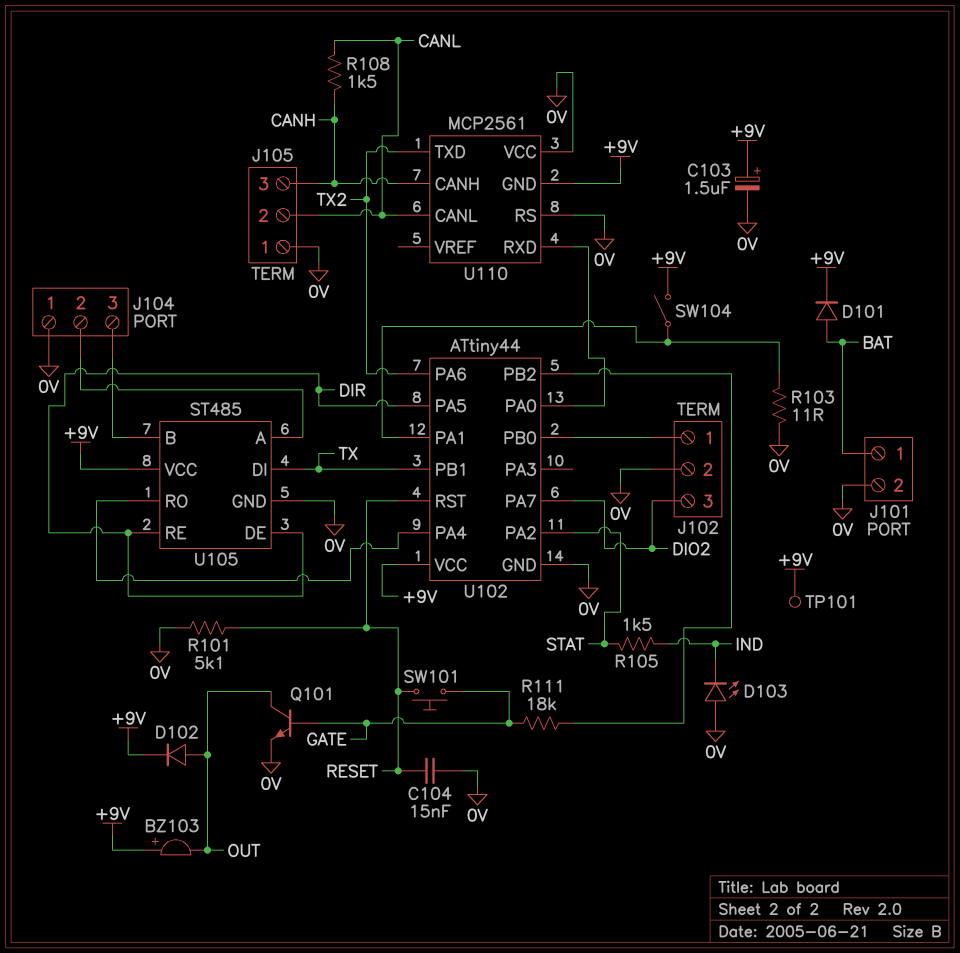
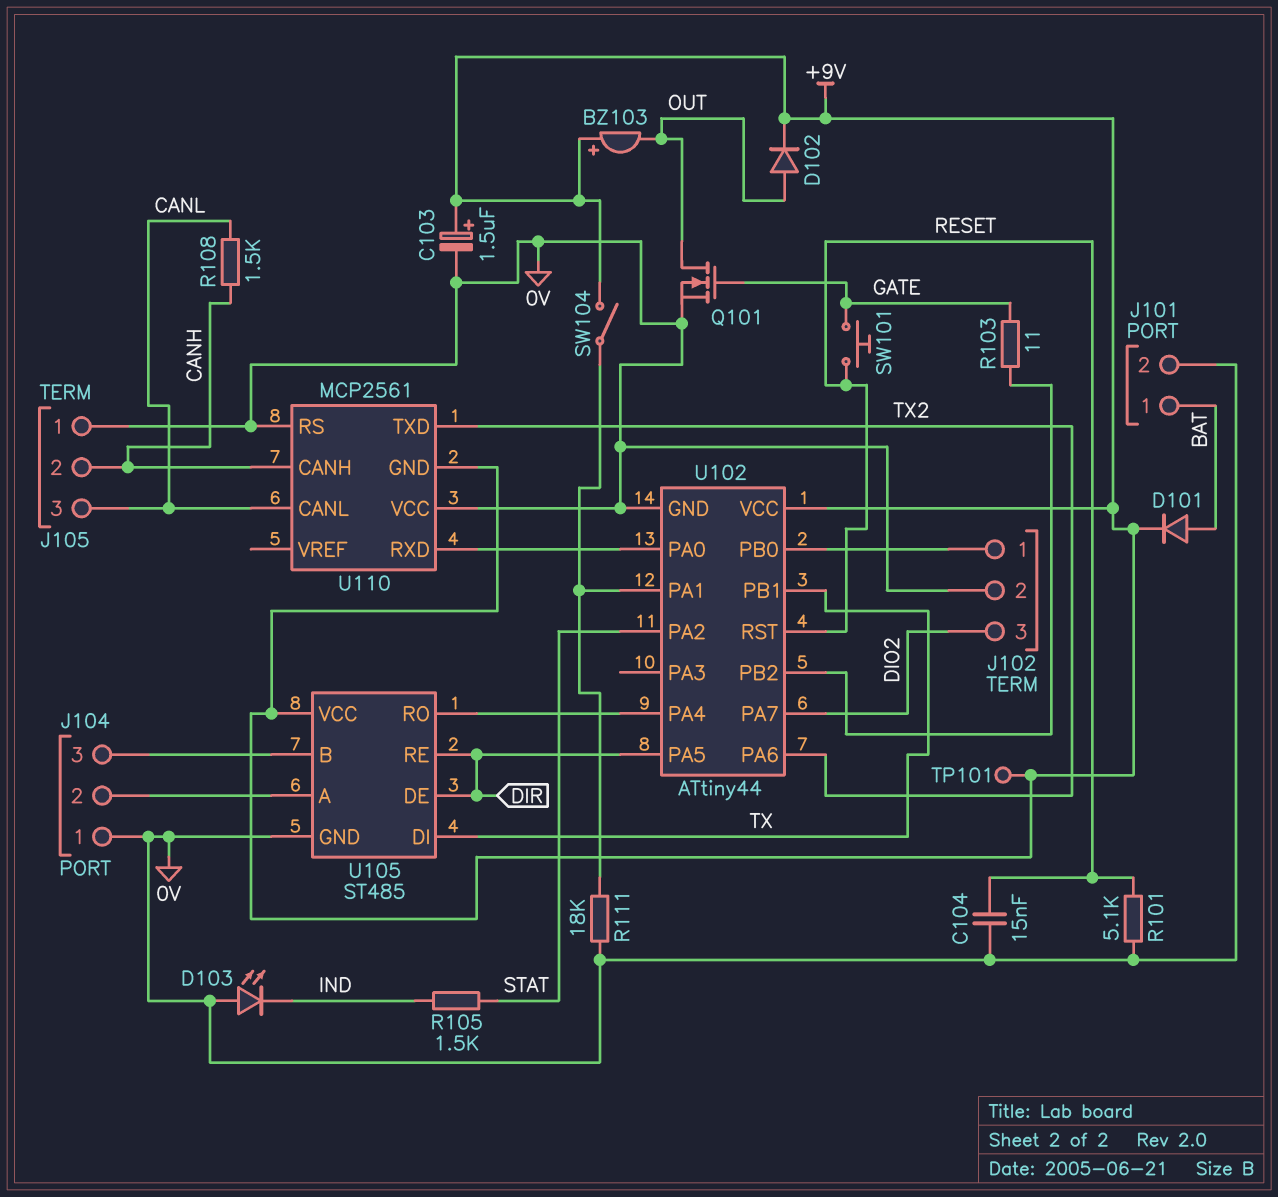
J105 pin 2: CANL -> CANH
J105 pin 3: CANH -> CANL
Q101: NPN (B GATE, C OUT, E 0V) -> NMOS (G GATE, D OUT, S 0V)
R103: 11 (0V, U102/PA1) -> 11 (GATE, U102/PB2)
R111: 18k (GATE, U102/PB2) -> 18k (0V, U102/PA1)

